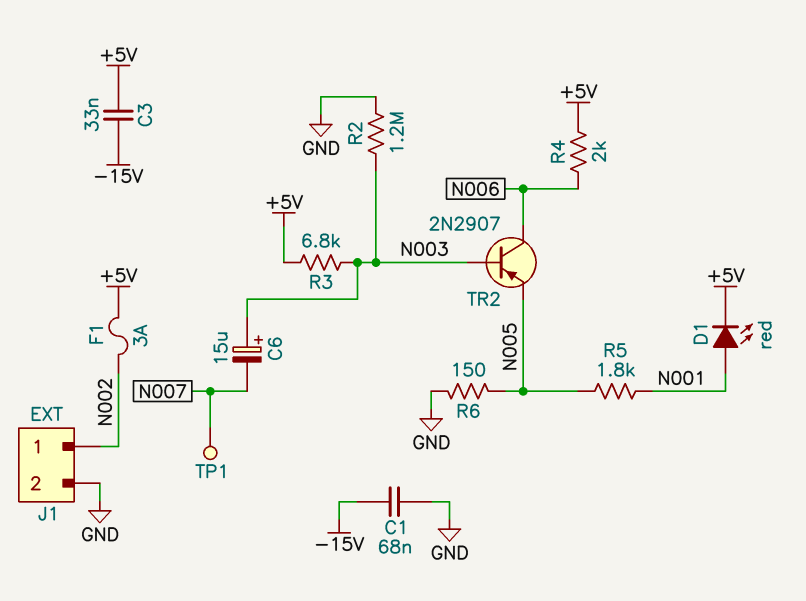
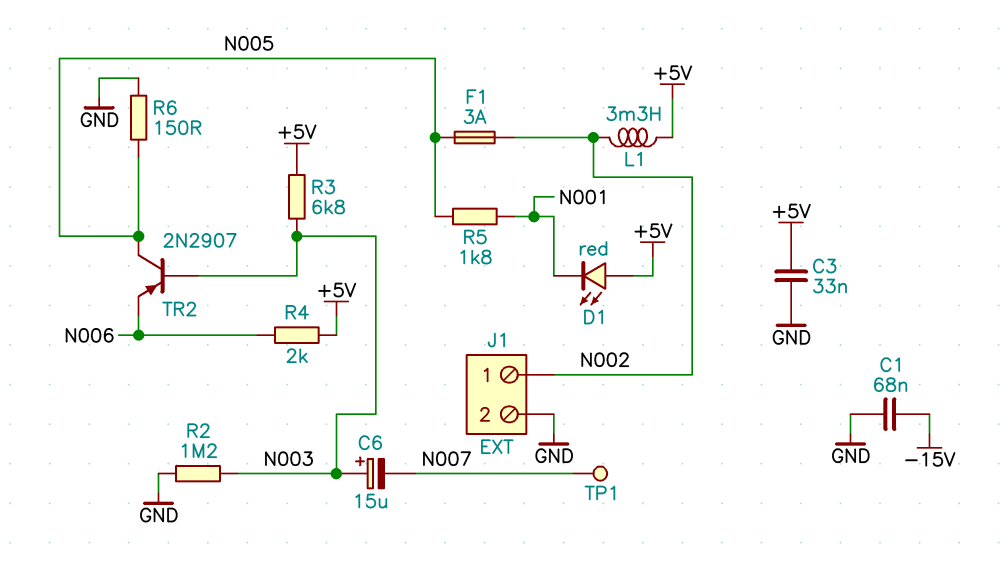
C3: 33nF (+5V, -15V) -> 33nF (+5V, GND)
D1: LED red (A N001, K +5V) -> LED red (A +5V, K N001)
F1: 3A (+5V, N002) -> 3A (N002, N005)
L1: none -> 3.3mH (+5V, N002)
TR2: PNP 2N2907 (B N003, C N006, E N005) -> PNP 2N2907 (B N003, C N005, E N006)

